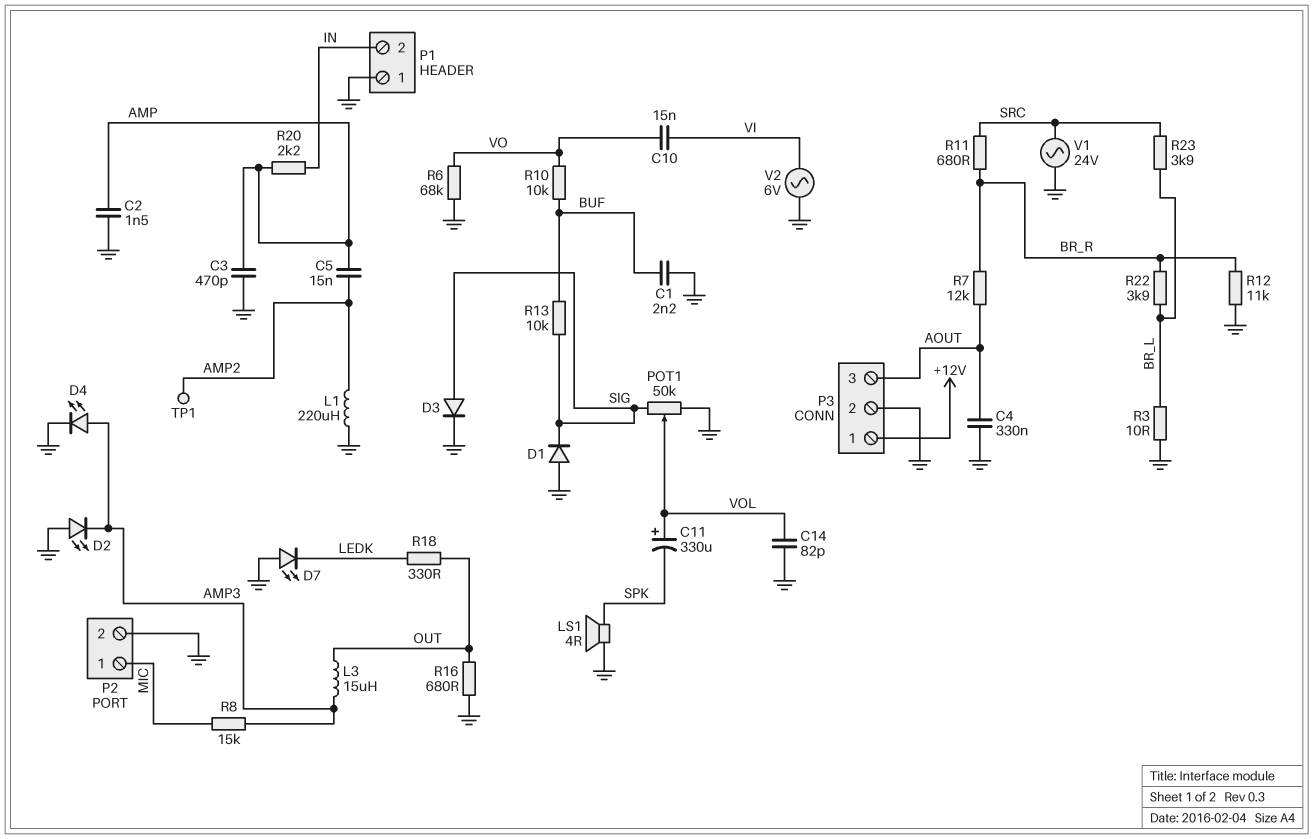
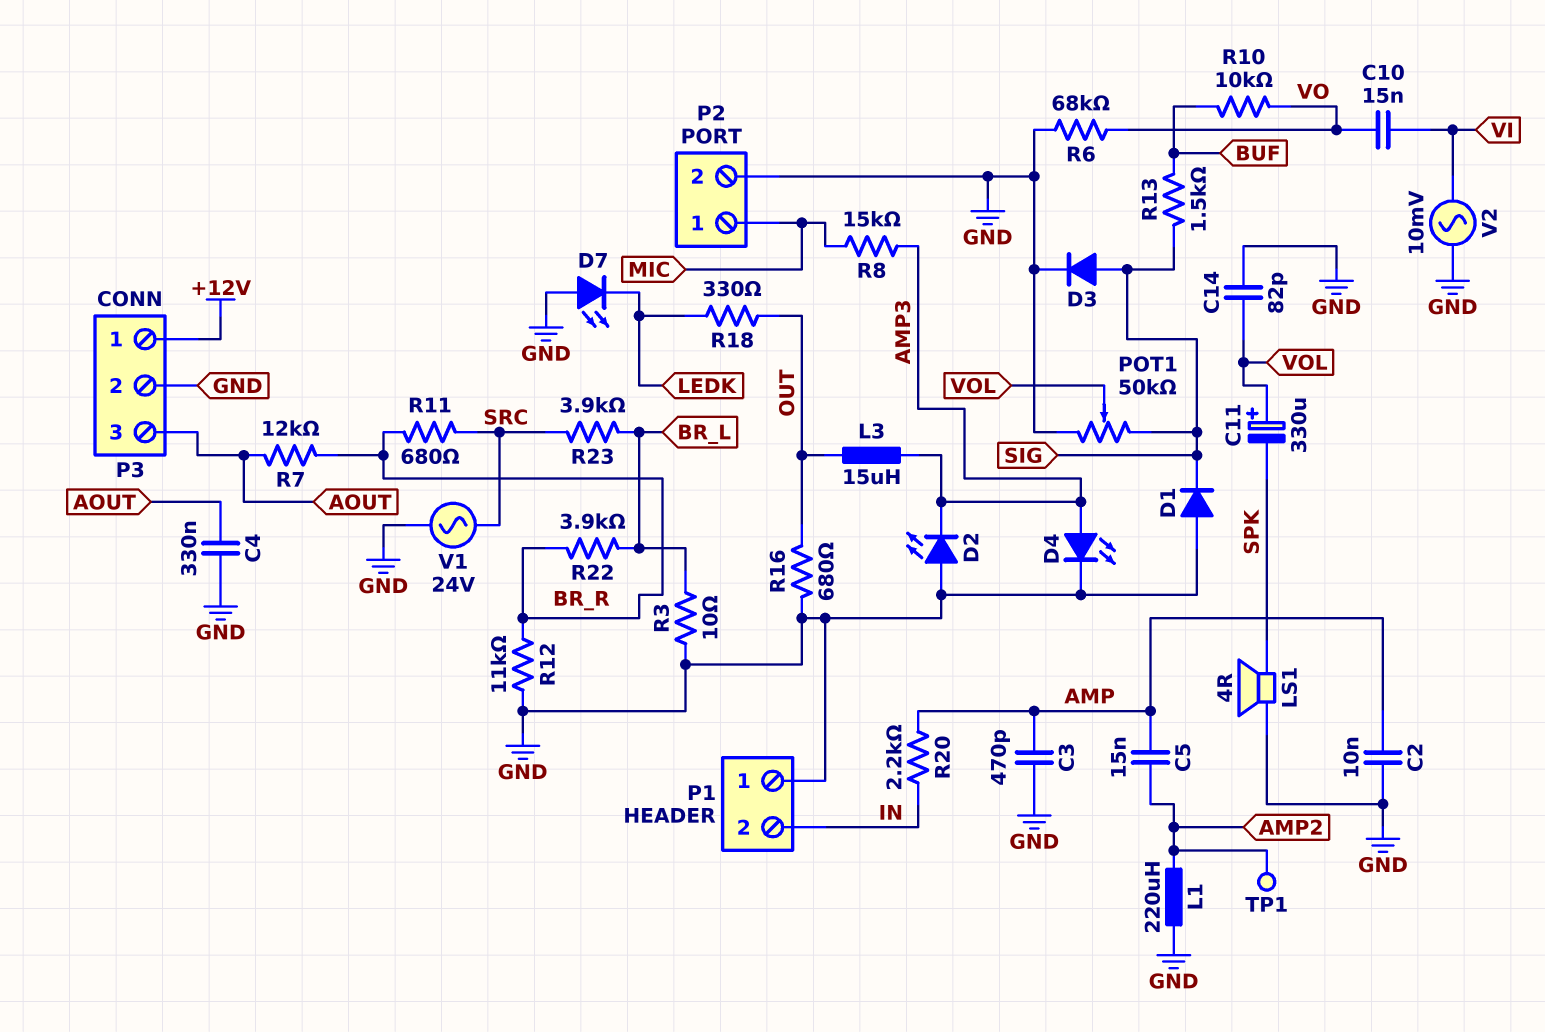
C1: 2.2nF (BUF, GND) -> none
C2: 1.5nF (AMP, GND) -> 10nF (AMP, GND)
R13: 10k (BUF, SIG) -> 1.5k (BUF, SIG)
V2: AC 6V (GND, VI) -> AC 10mV (GND, VI)

